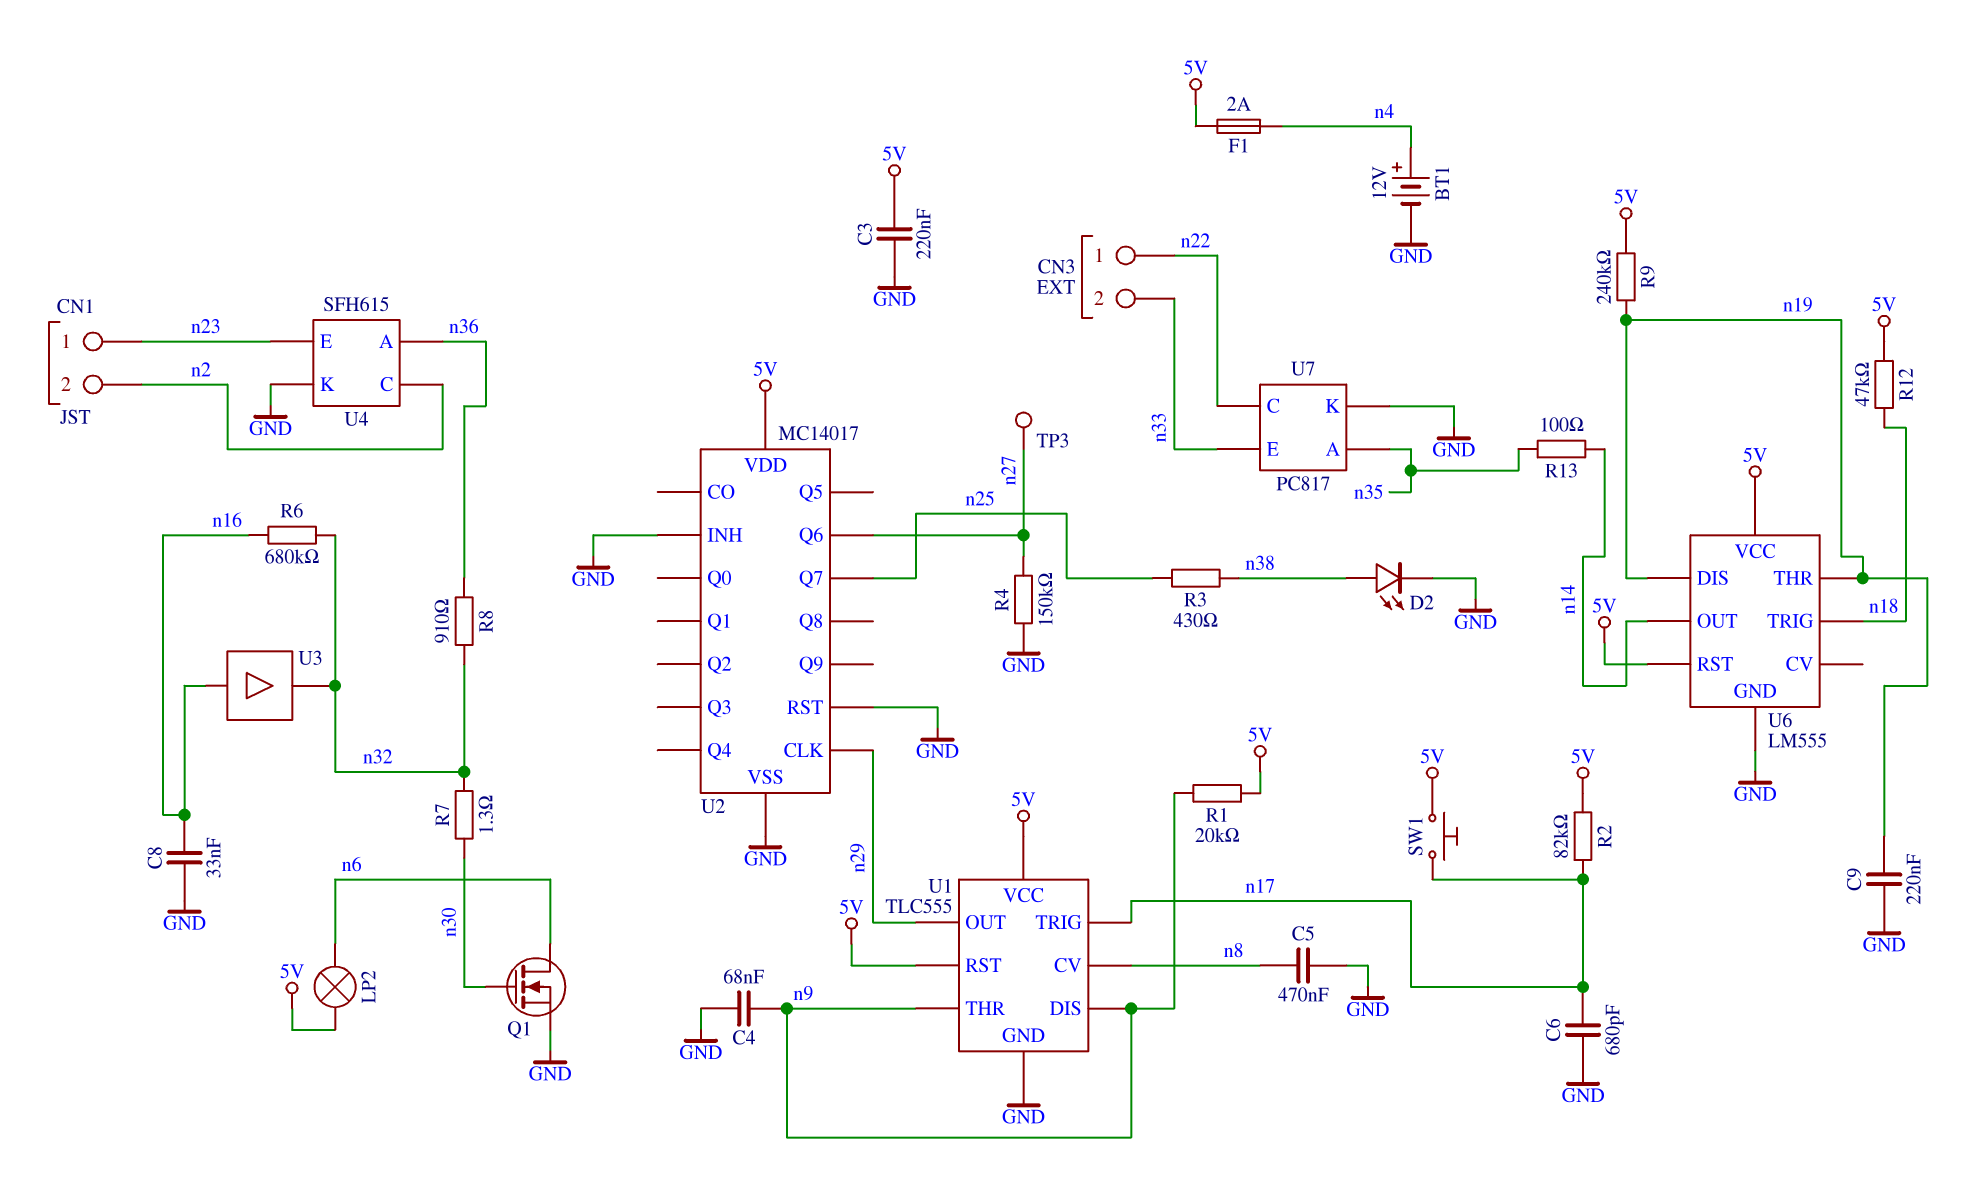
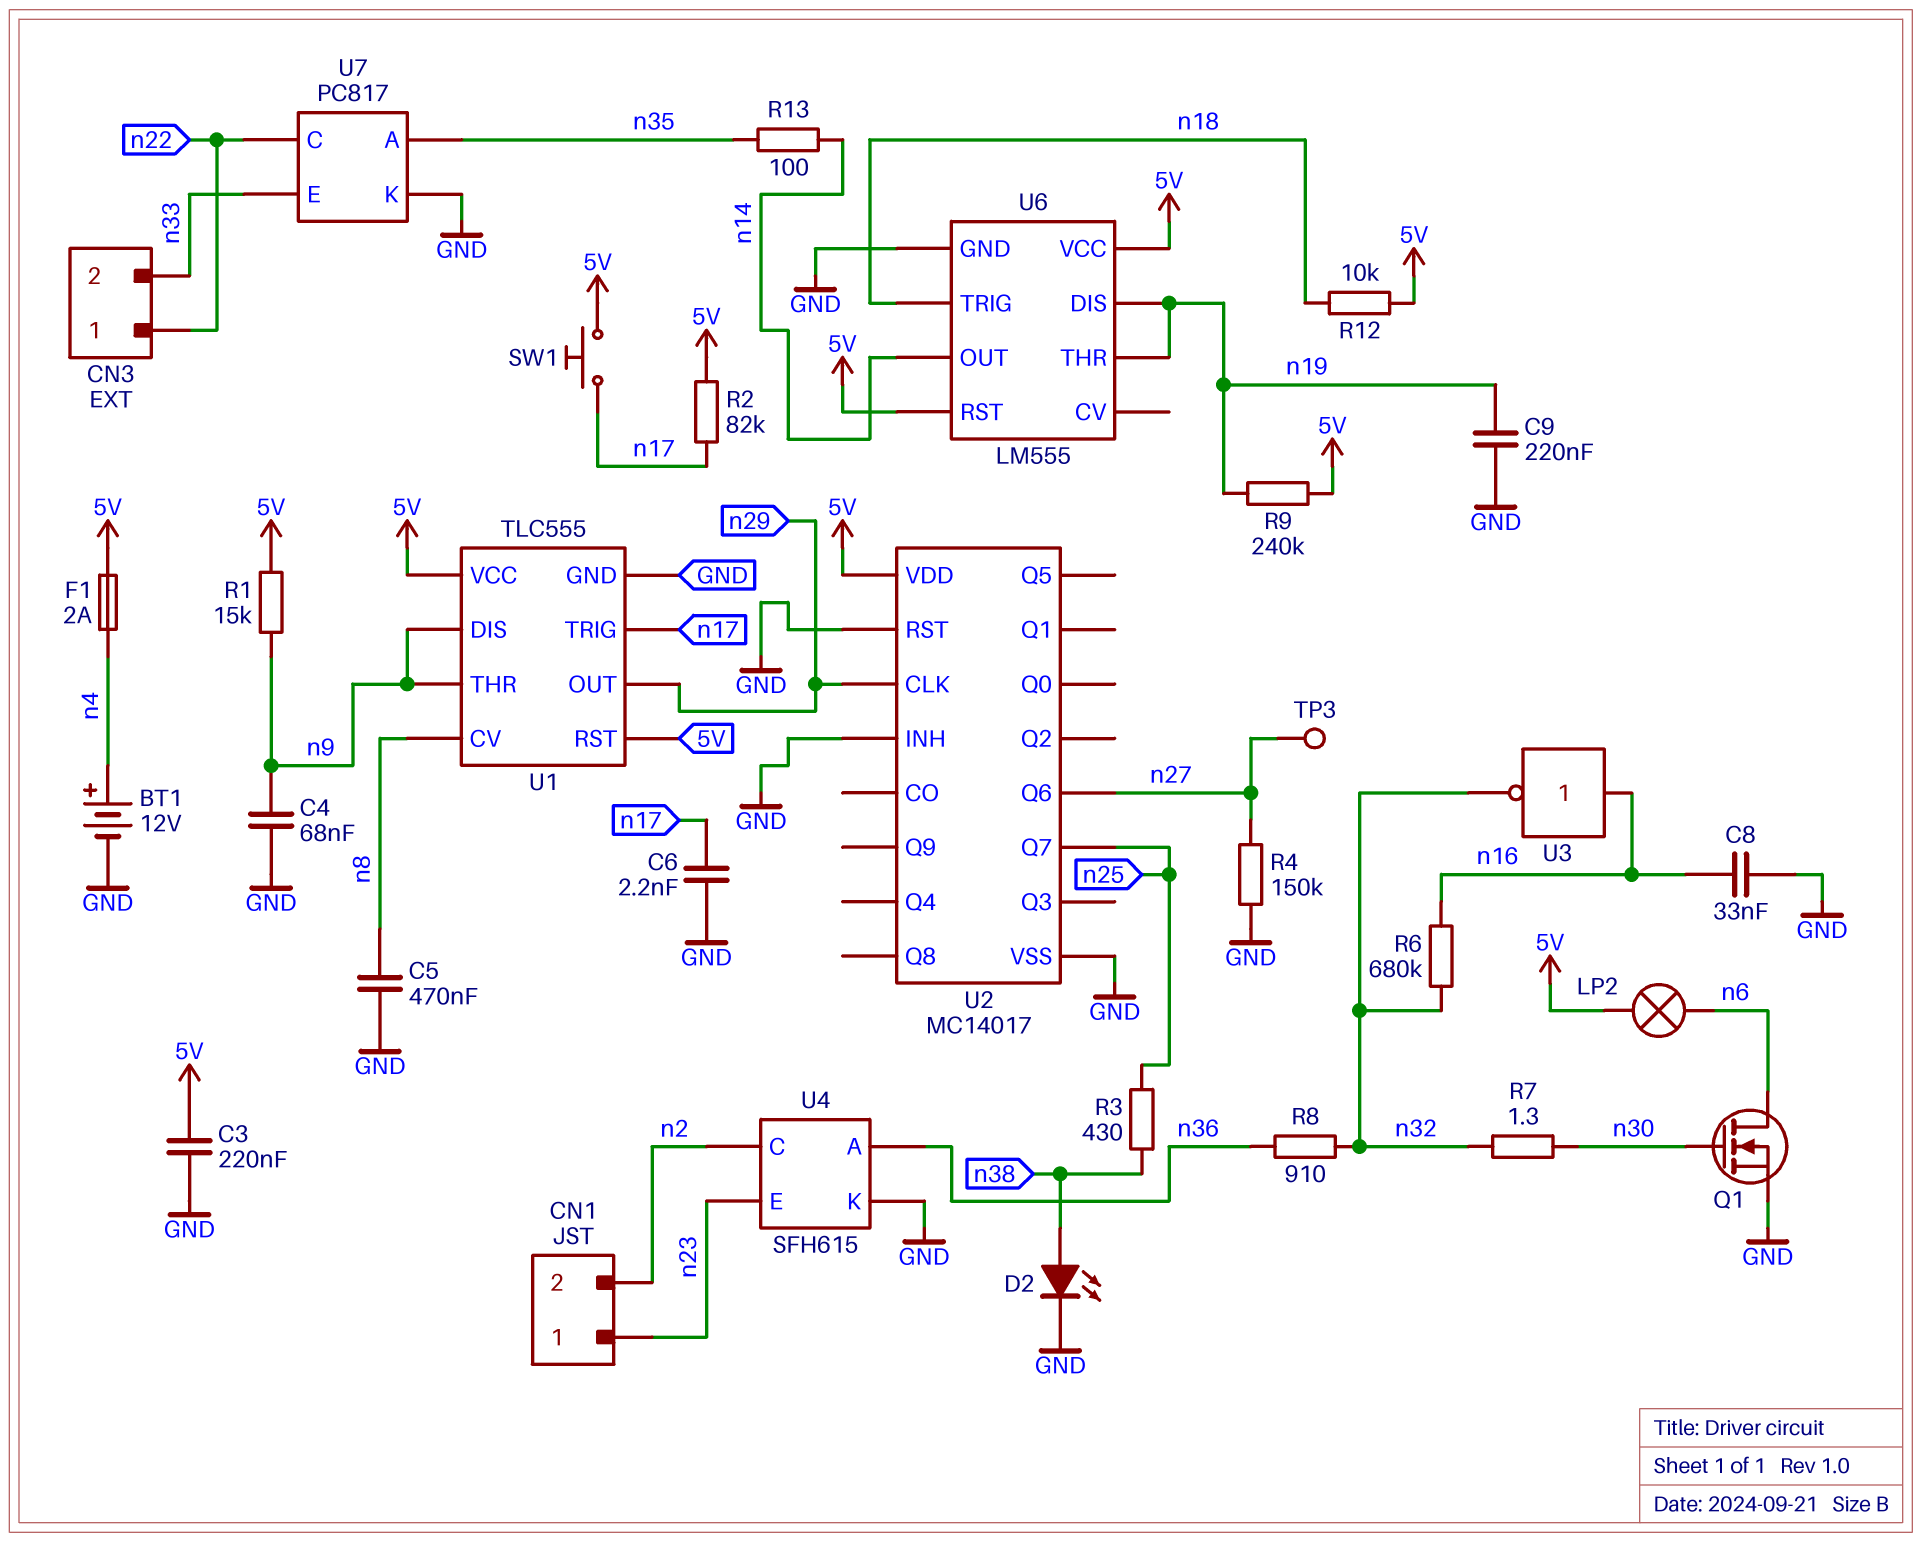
C6: 680pF (GND, n17) -> 2.2nF (GND, n17)
R1: 20k (5V, n9) -> 15k (5V, n9)
R12: 47k (5V, n18) -> 10k (5V, n18)
U3: buffer (in n16, out n32) -> NOT (in n16, out n32)

